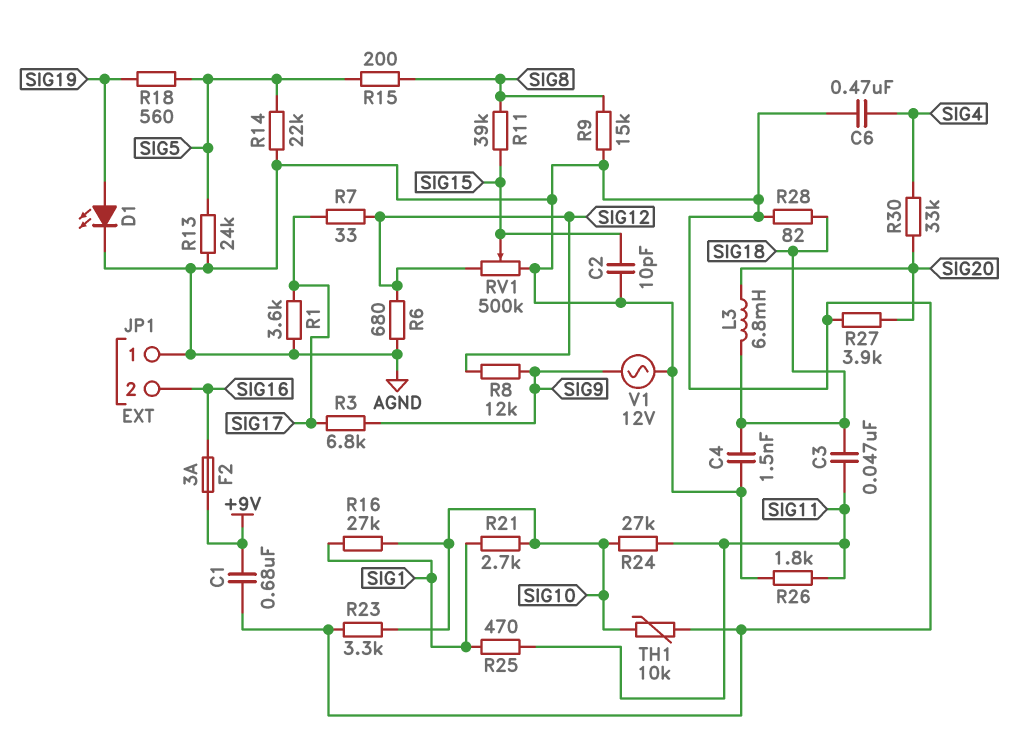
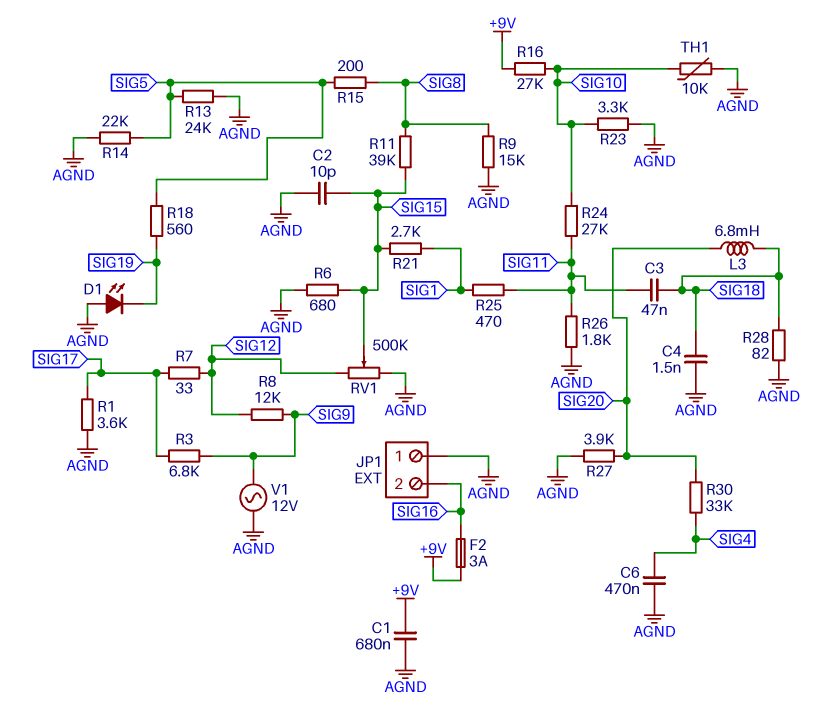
D1: LED (A SIG19, K AGND) -> LED (A AGND, K SIG19)
R6: 680 (AGND, SIG12) -> 680 (AGND, SIG15)
R16: 27k (SIG1, SIG10) -> 27k (+9V, SIG10)
R21: 2.7k (SIG1, SIG10) -> 2.7k (SIG1, SIG15)

